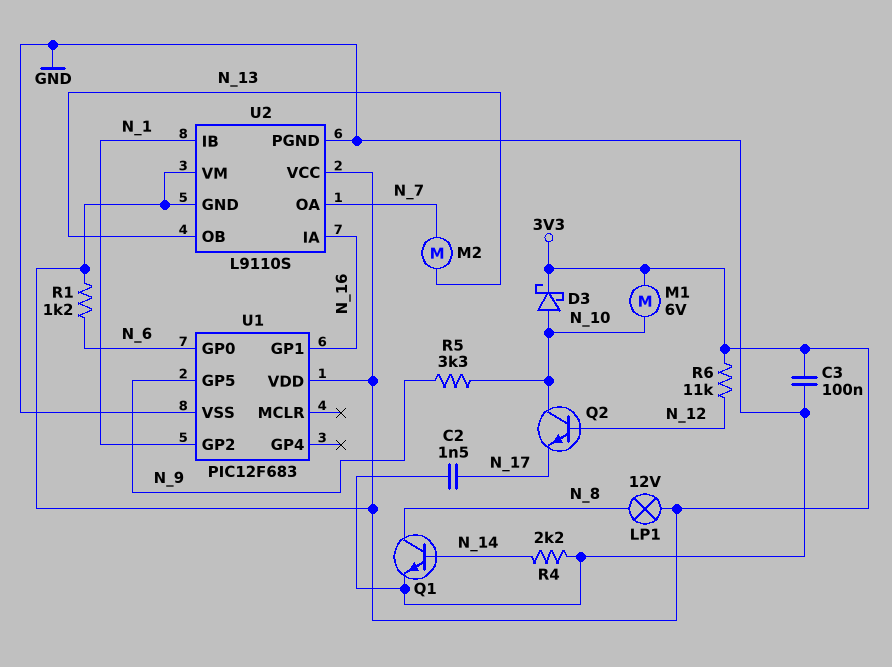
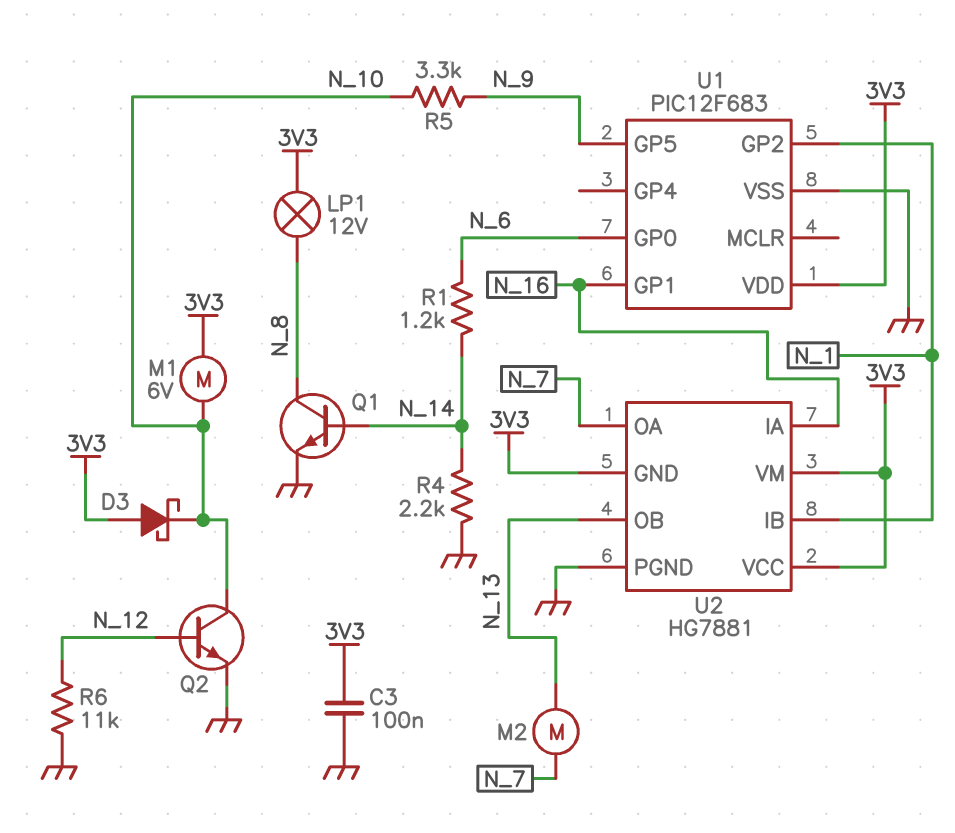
C2: 1.5nF (GND, N_17) -> none
D3: schottky (A N_10, K 3V3) -> schottky (A 3V3, K N_10)
Q2: NPN (B N_12, C N_10, E N_17) -> NPN (B N_12, C N_10, E GND)
R1: 1.2k (3V3, N_6) -> 1.2k (N_6, N_14)
R6: 11k (3V3, N_12) -> 11k (GND, N_12)
U2: L9110S -> HG7881

